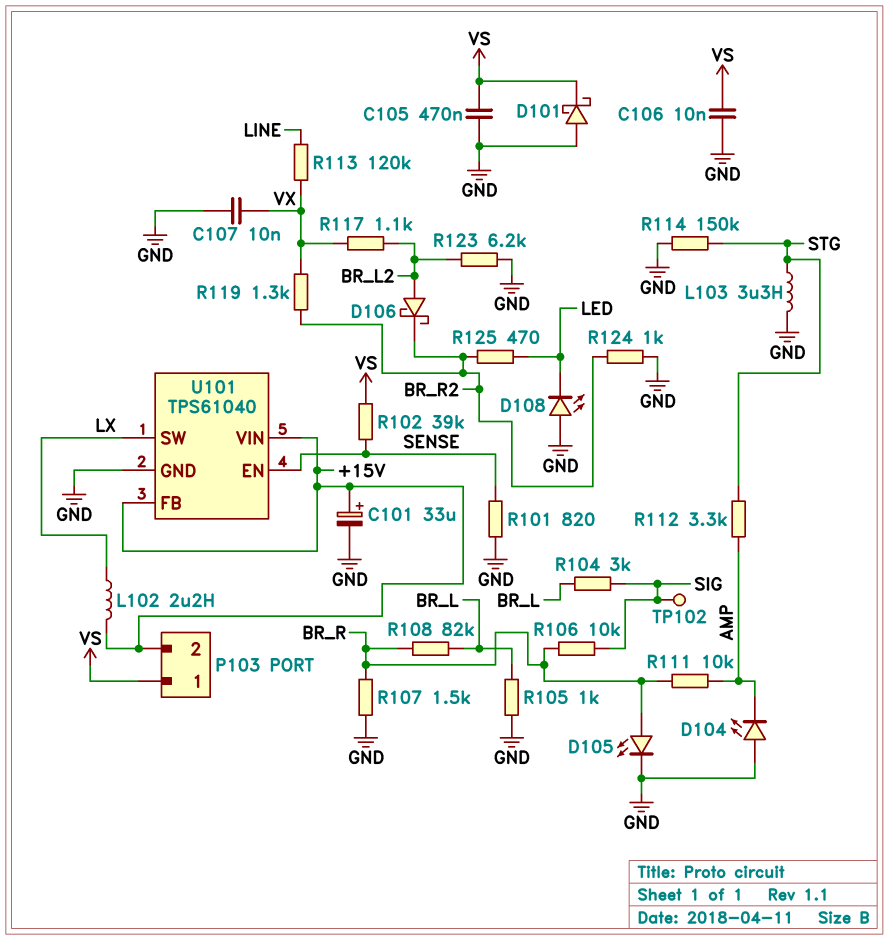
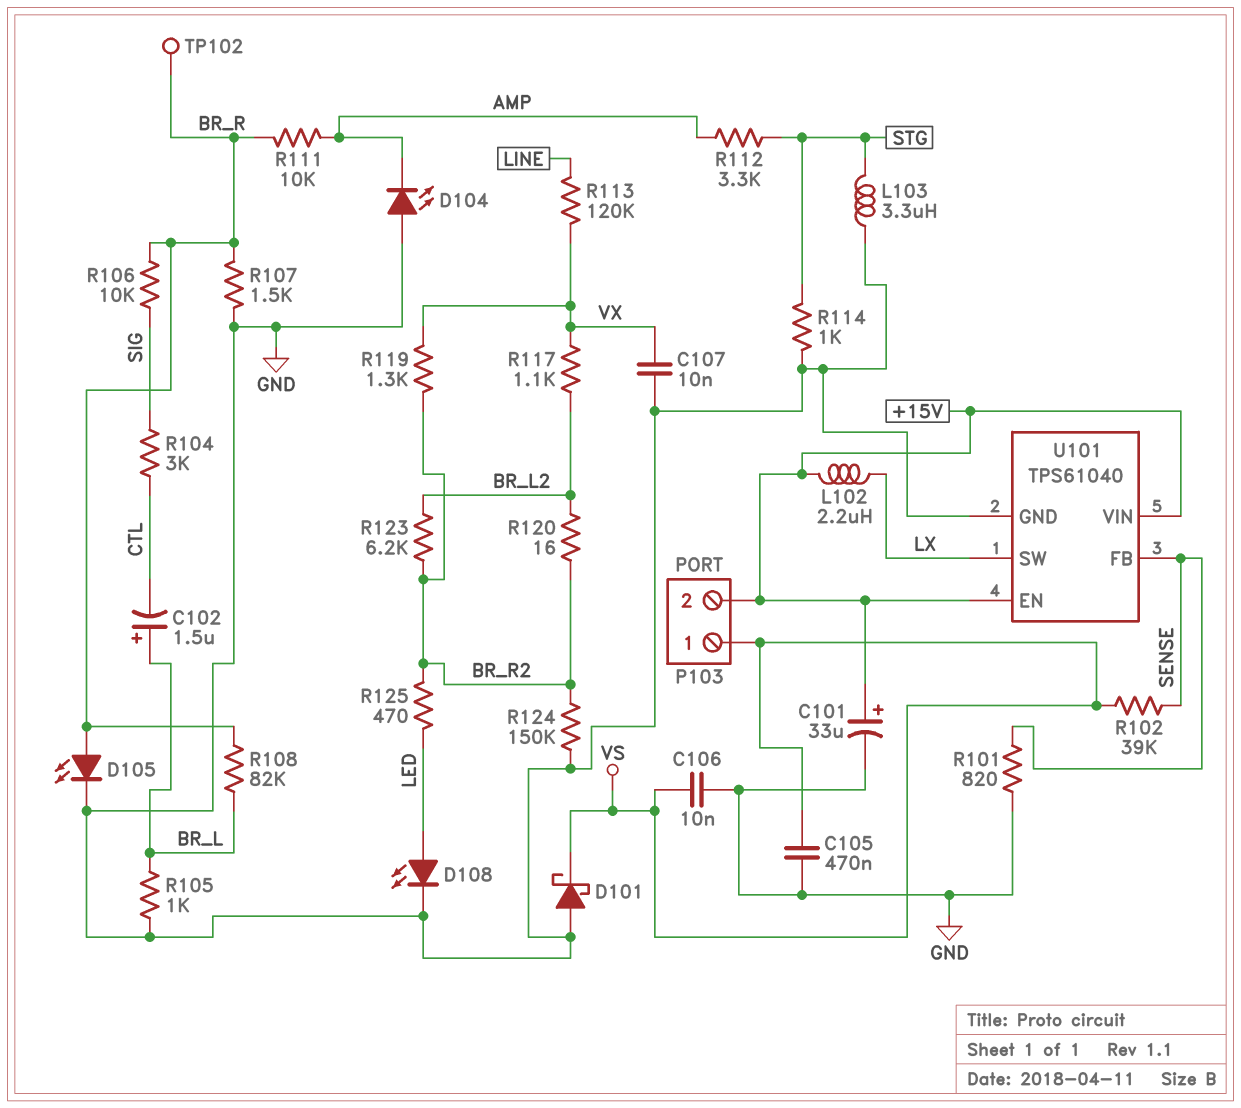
C102: none -> 1.5uF (plus BR_L, minus CTL)
D106: schottky (A BR_L2, K BR_R2) -> none
D108: LED (A GND, K LED) -> LED (A LED, K GND)
R104: 3k (BR_L, SIG) -> 3k (CTL, SIG)
R114: 150k (GND, STG) -> 1k (GND, STG)
R120: none -> 16 (BR_L2, BR_R2)
R123: 6.2k (BR_L2, GND) -> 6.2k (BR_L2, BR_R2)
R124: 1k (BR_R2, GND) -> 150k (BR_R2, GND)
TP102: test point (SIG) -> test point (BR_R)
U101 pin EN: SENSE -> +15V
U101 pin FB: +15V -> SENSE

